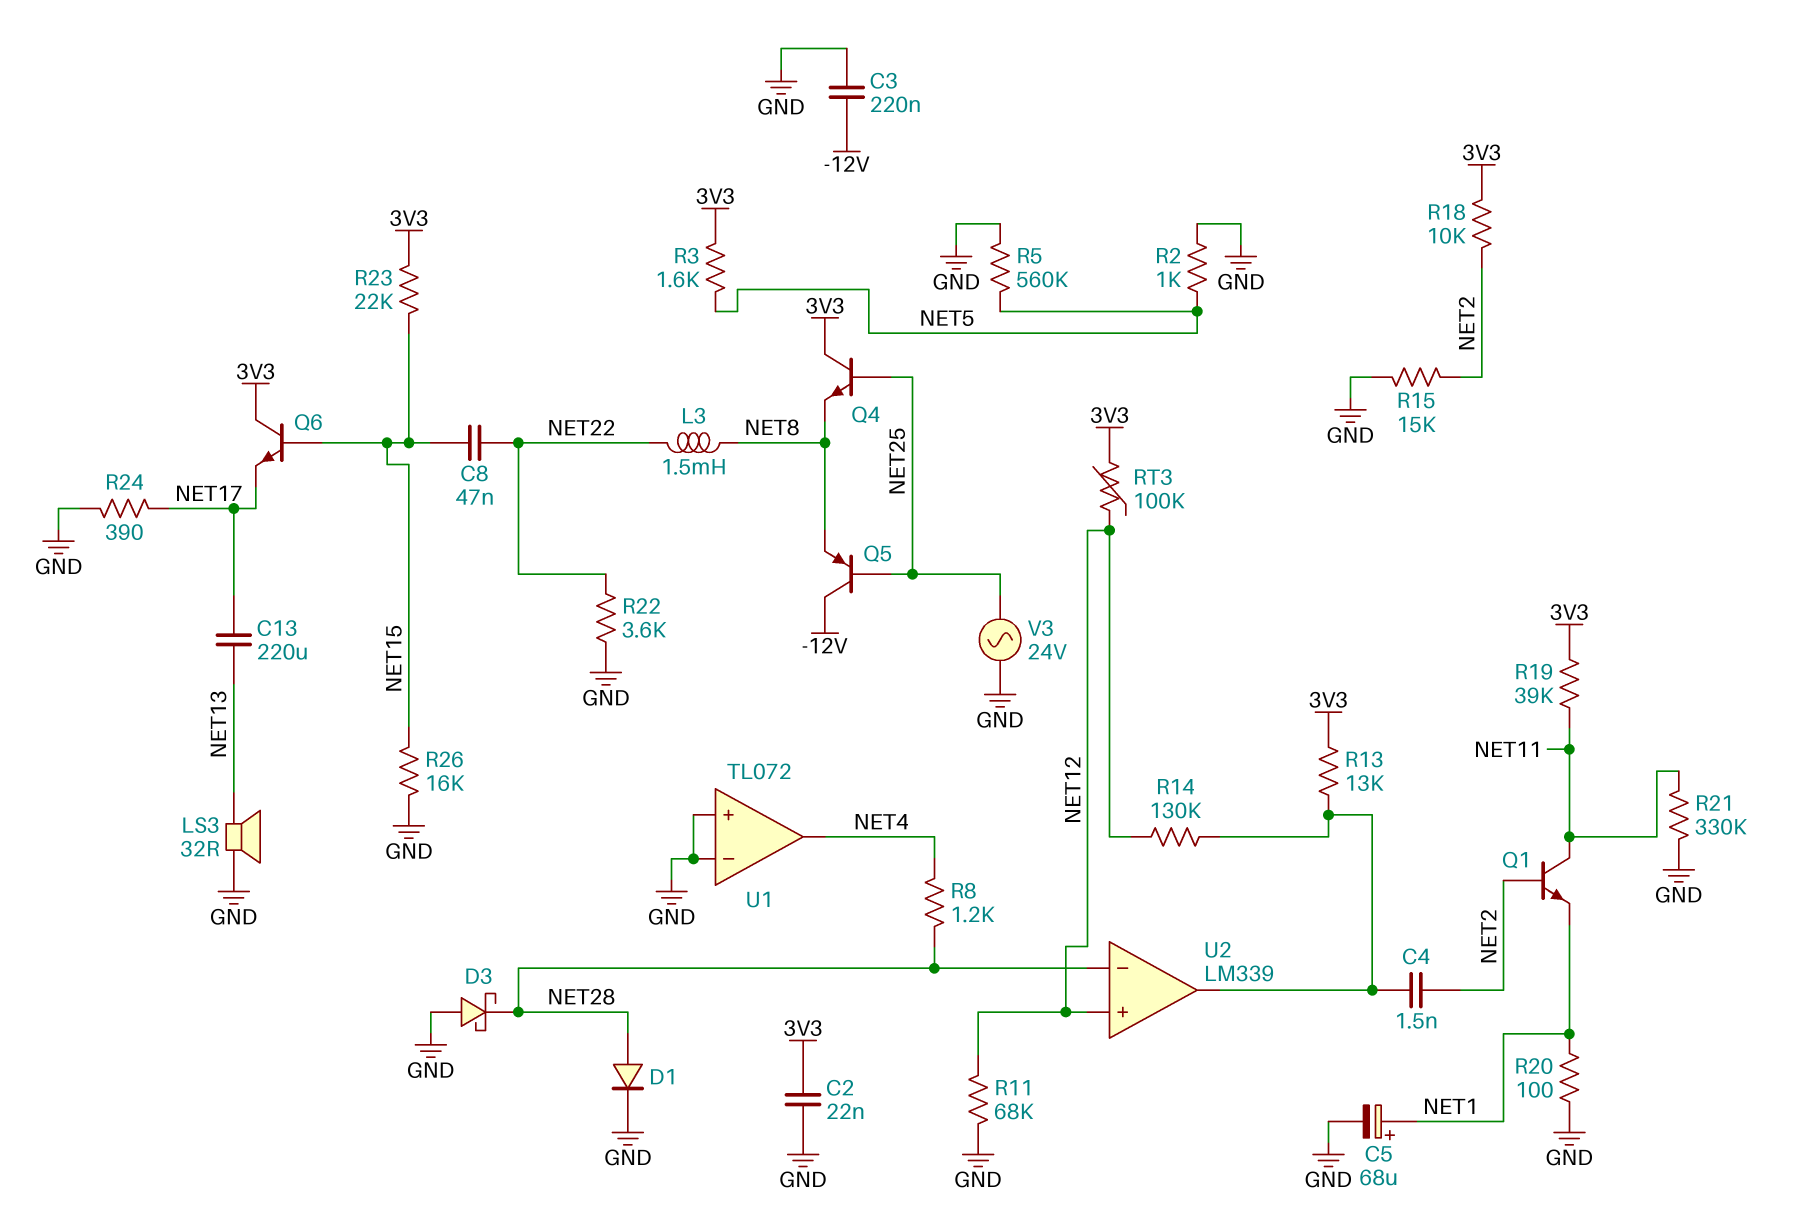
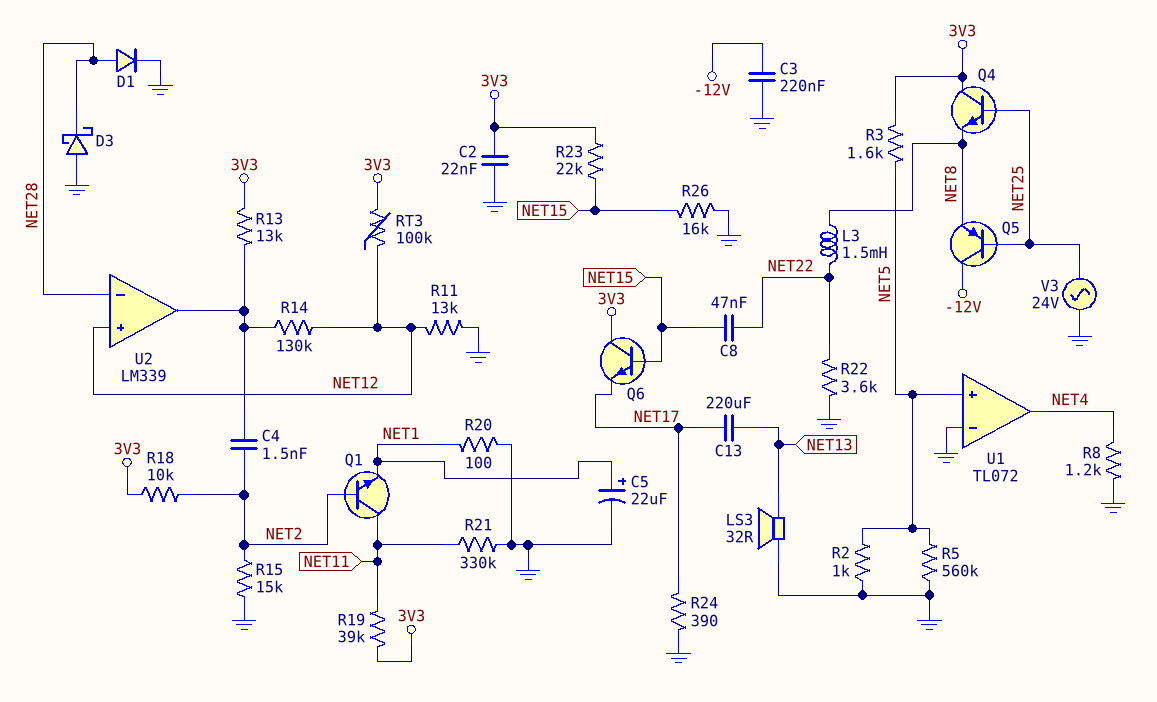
C5: 68uF (plus NET1, minus GND) -> 22uF (plus NET1, minus GND)
R8: 1.2k (NET4, NET28) -> 1.2k (GND, NET4)
R11: 68k (GND, NET12) -> 13k (GND, NET12)
U1 pin in+: GND -> NET5

